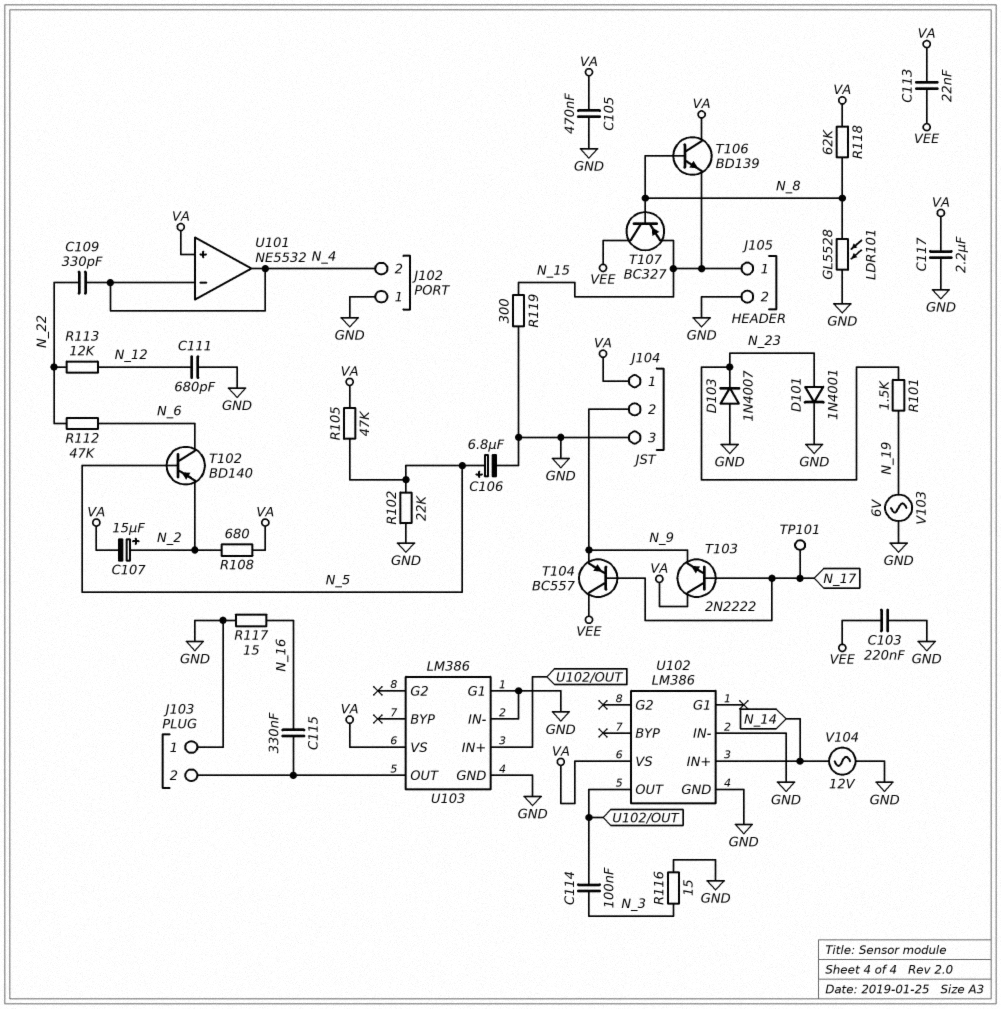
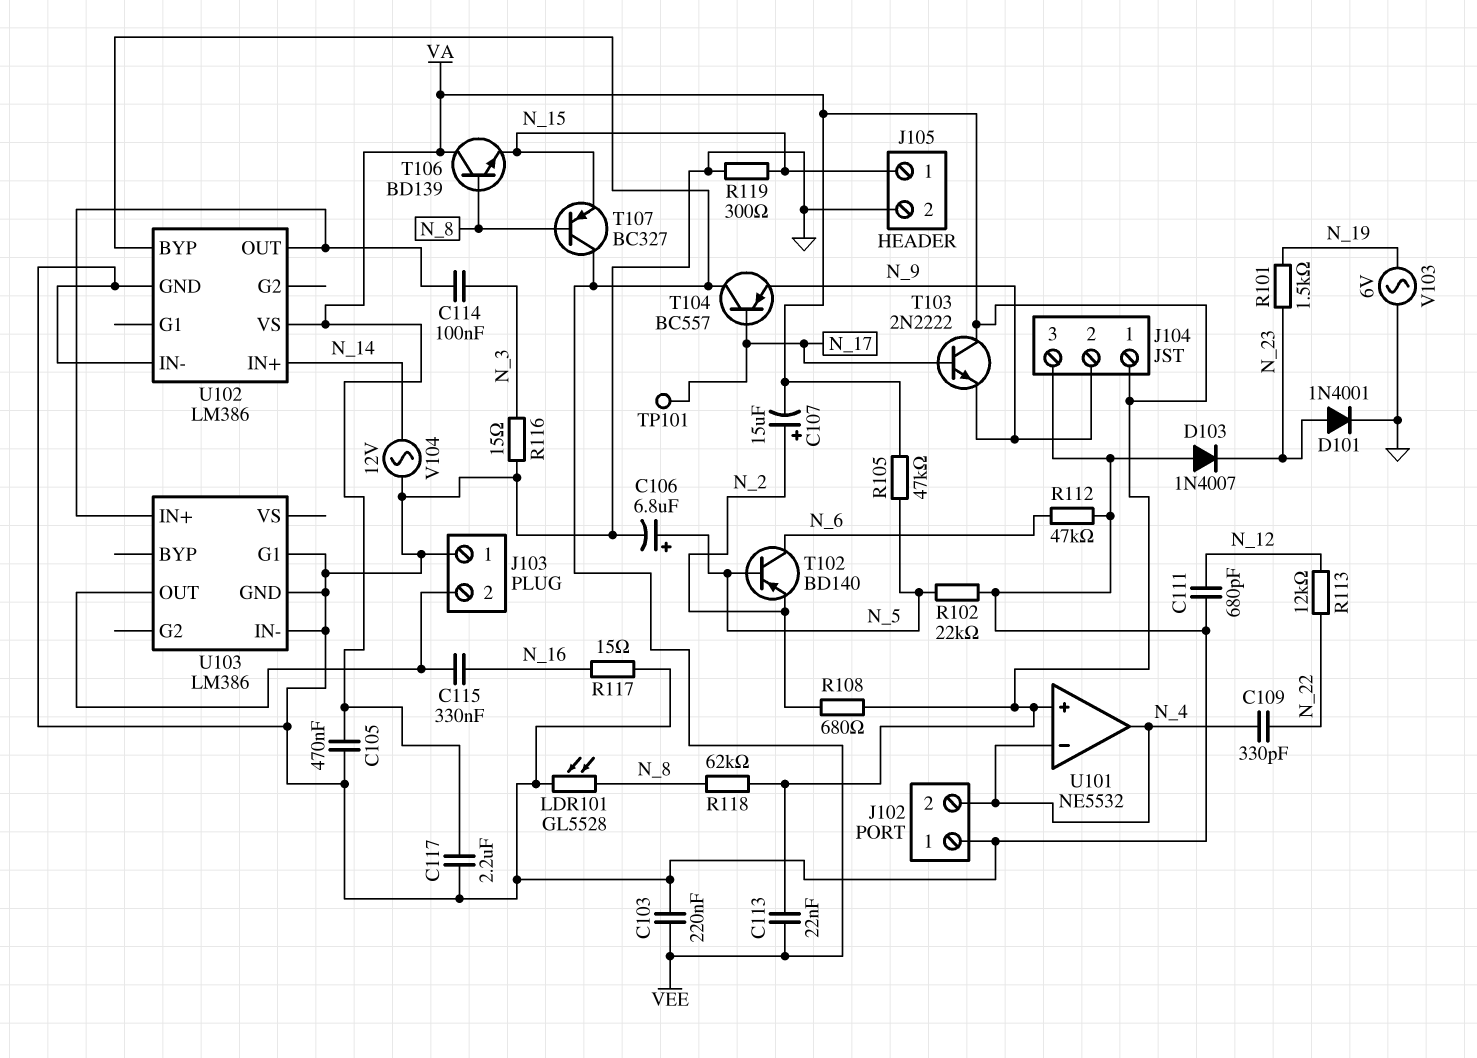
R112: 47k (N_6, N_22) -> 47k (GND, N_6)
U102 pin BYP: none -> VEE
U103 pin VS: VA -> none

